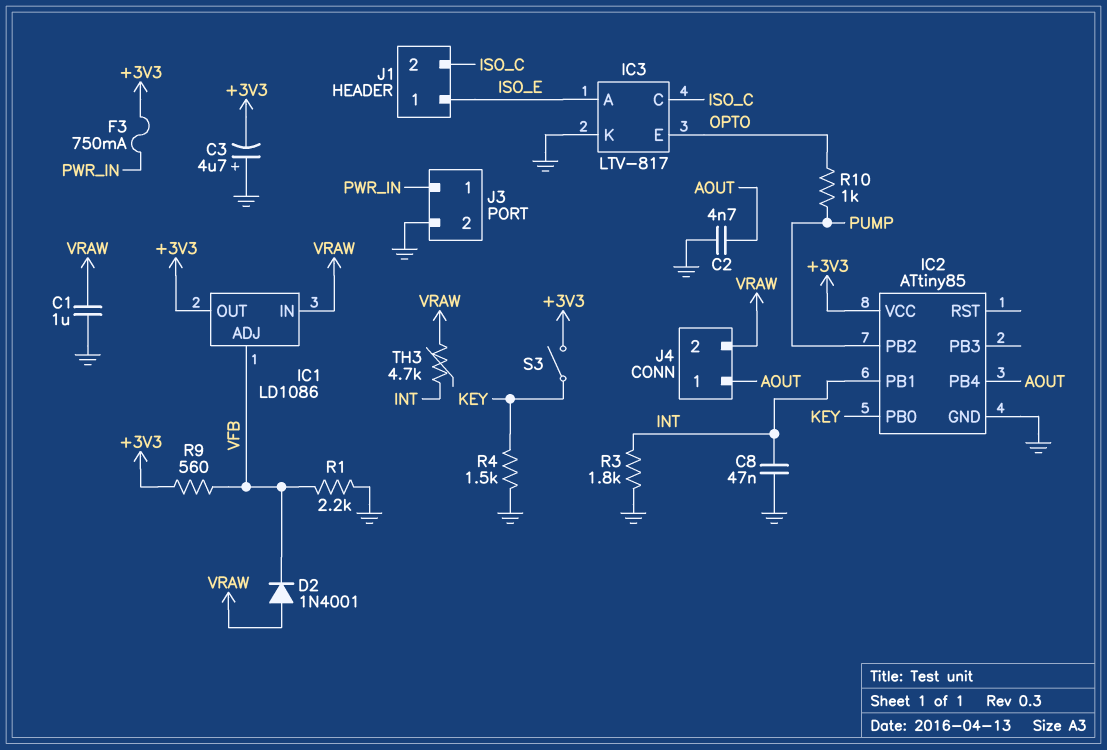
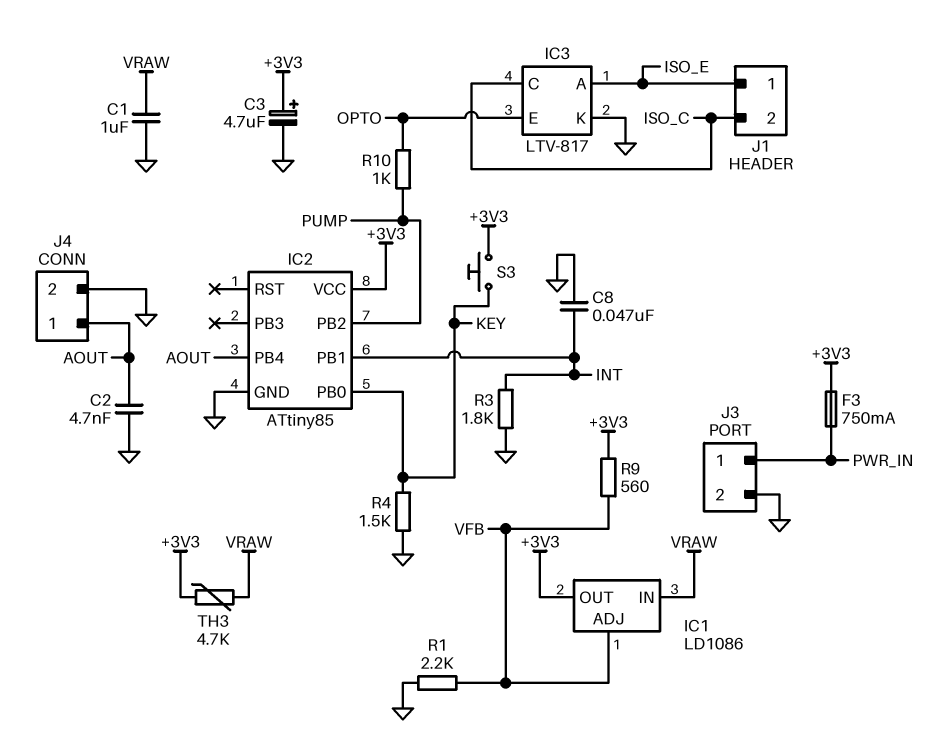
C3: 4.7uF (plus GND, minus +3V3) -> 4.7uF (plus +3V3, minus GND)
D2: diode 1N4001 (A VRAW, K VFB) -> none
J4 pin 2: VRAW -> GND
S3: switch (+3V3, KEY) -> button (+3V3, KEY)
TH3: 4.7k (INT, VRAW) -> 4.7k (+3V3, VRAW)

